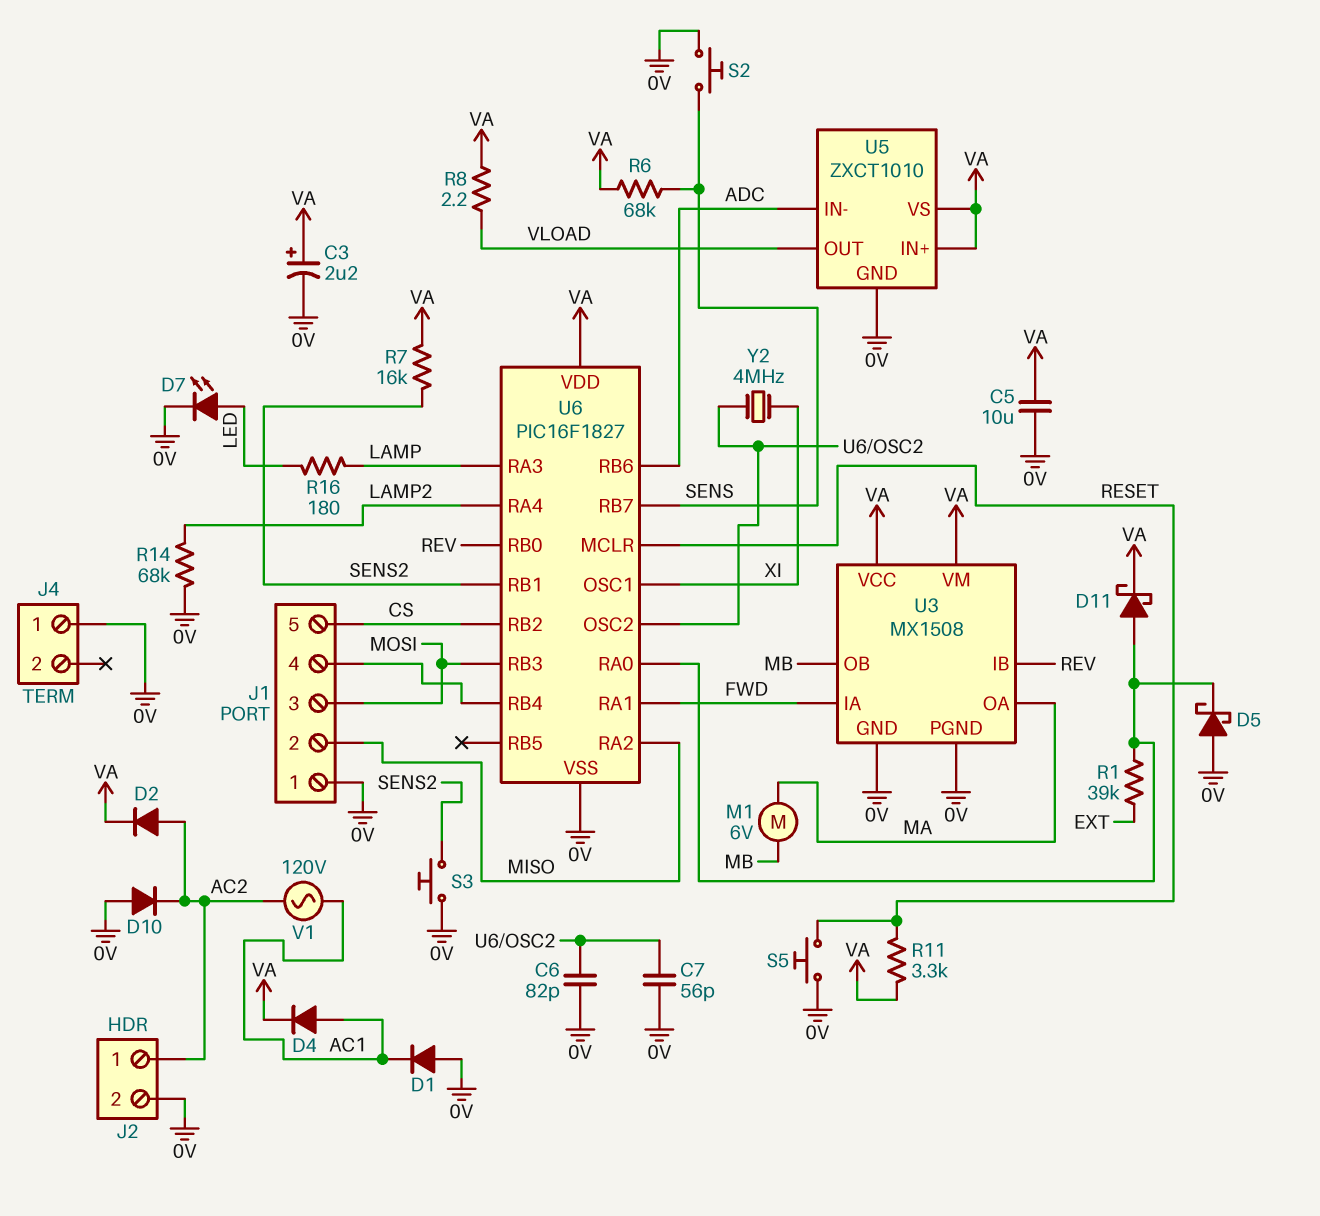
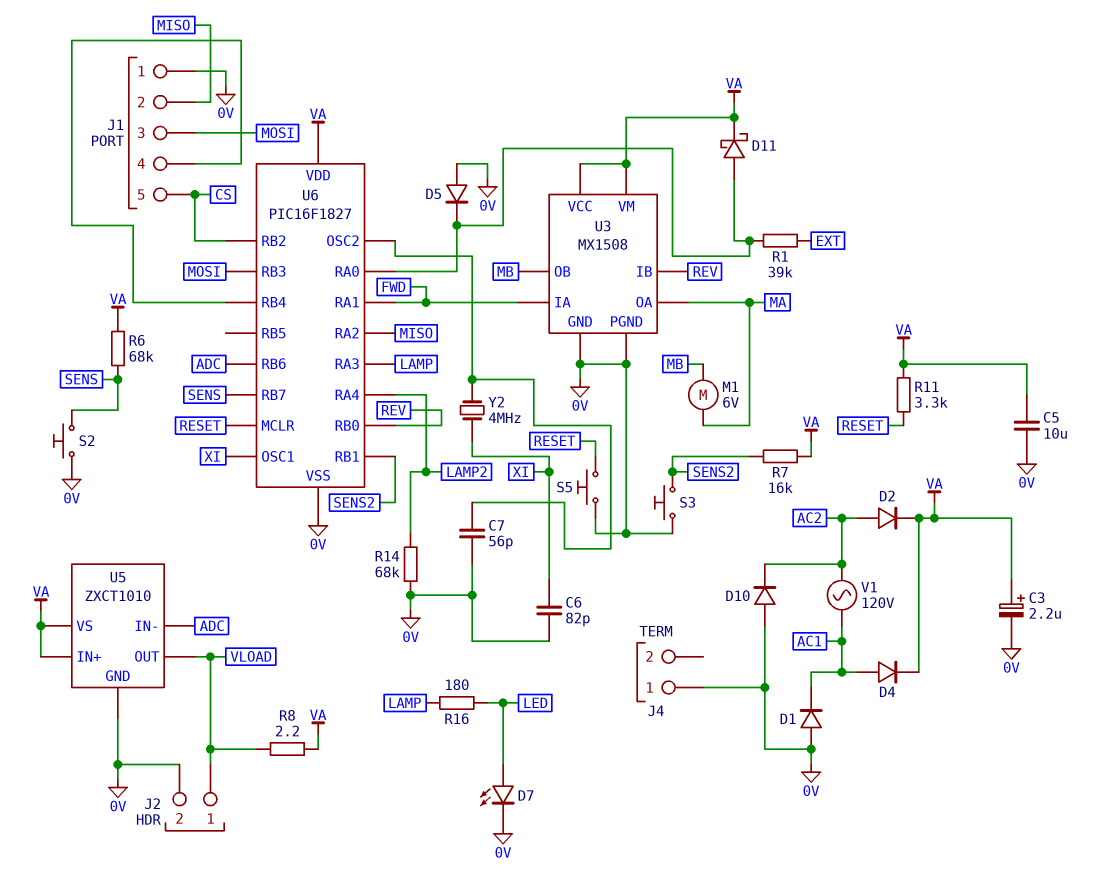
C6: 82pF (0V, U6/OSC2) -> 82pF (0V, XI)
D5: schottky (A 0V, K U6/RA0) -> diode (A 0V, K U6/RA0)
J2 pin 1: AC2 -> VLOAD

